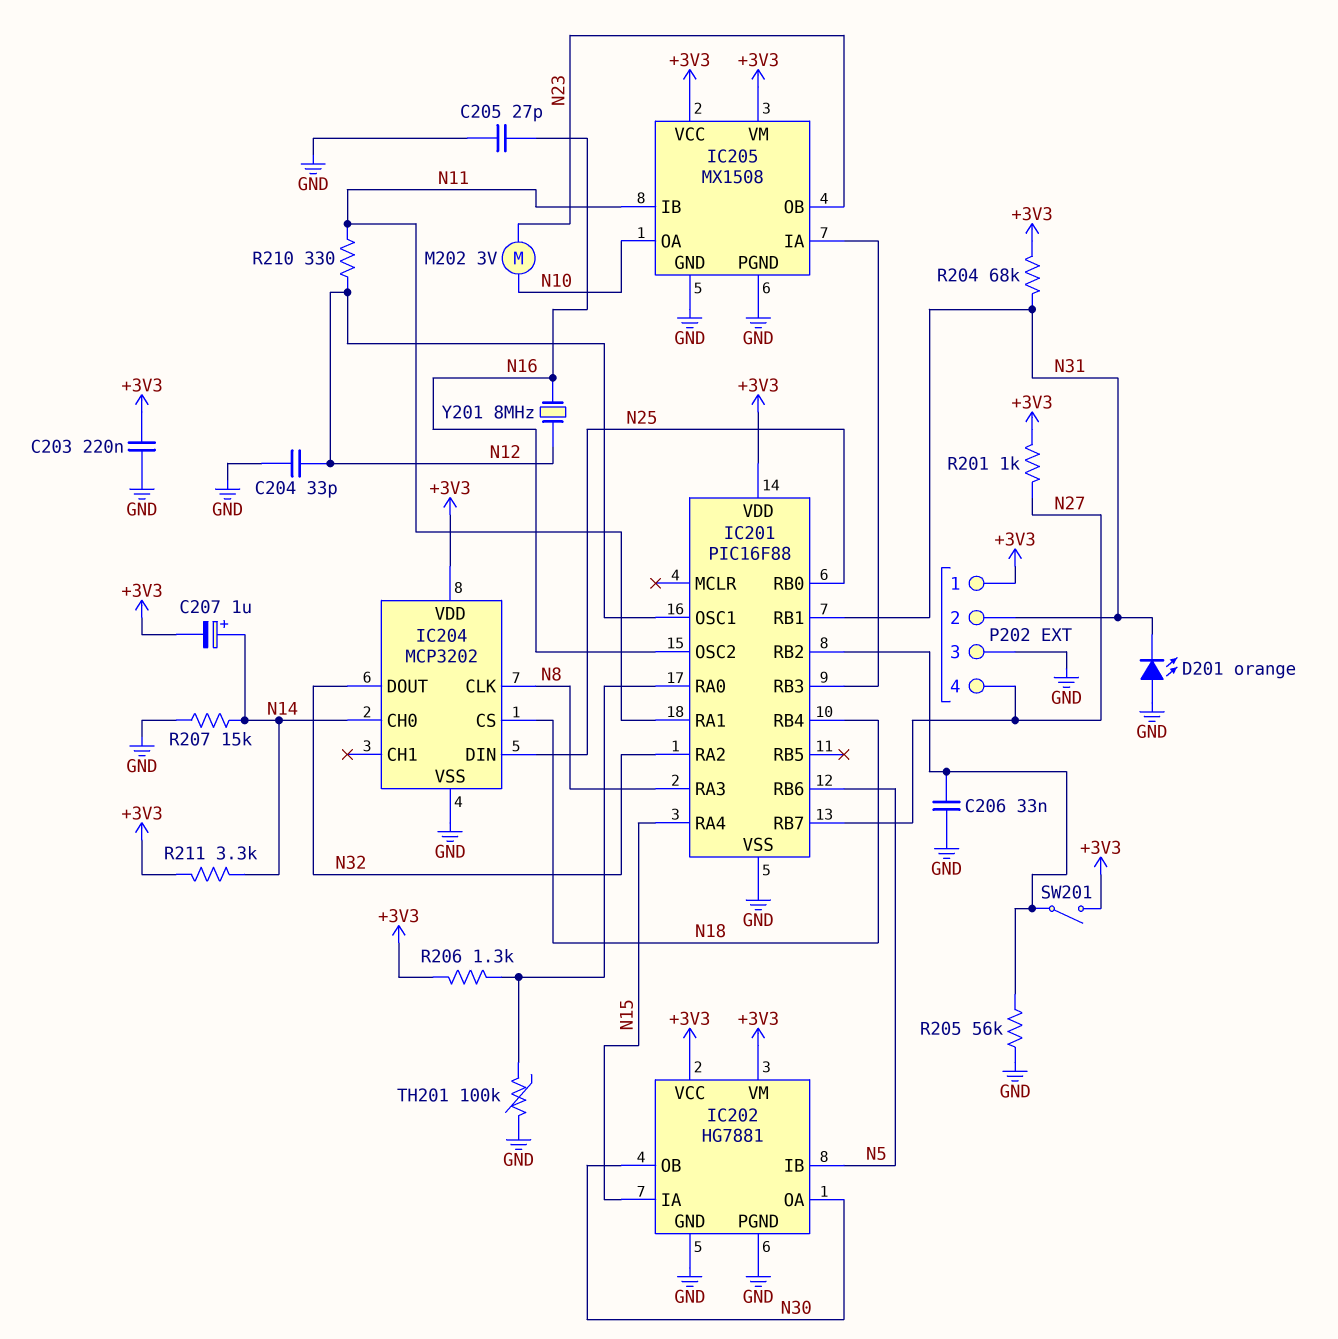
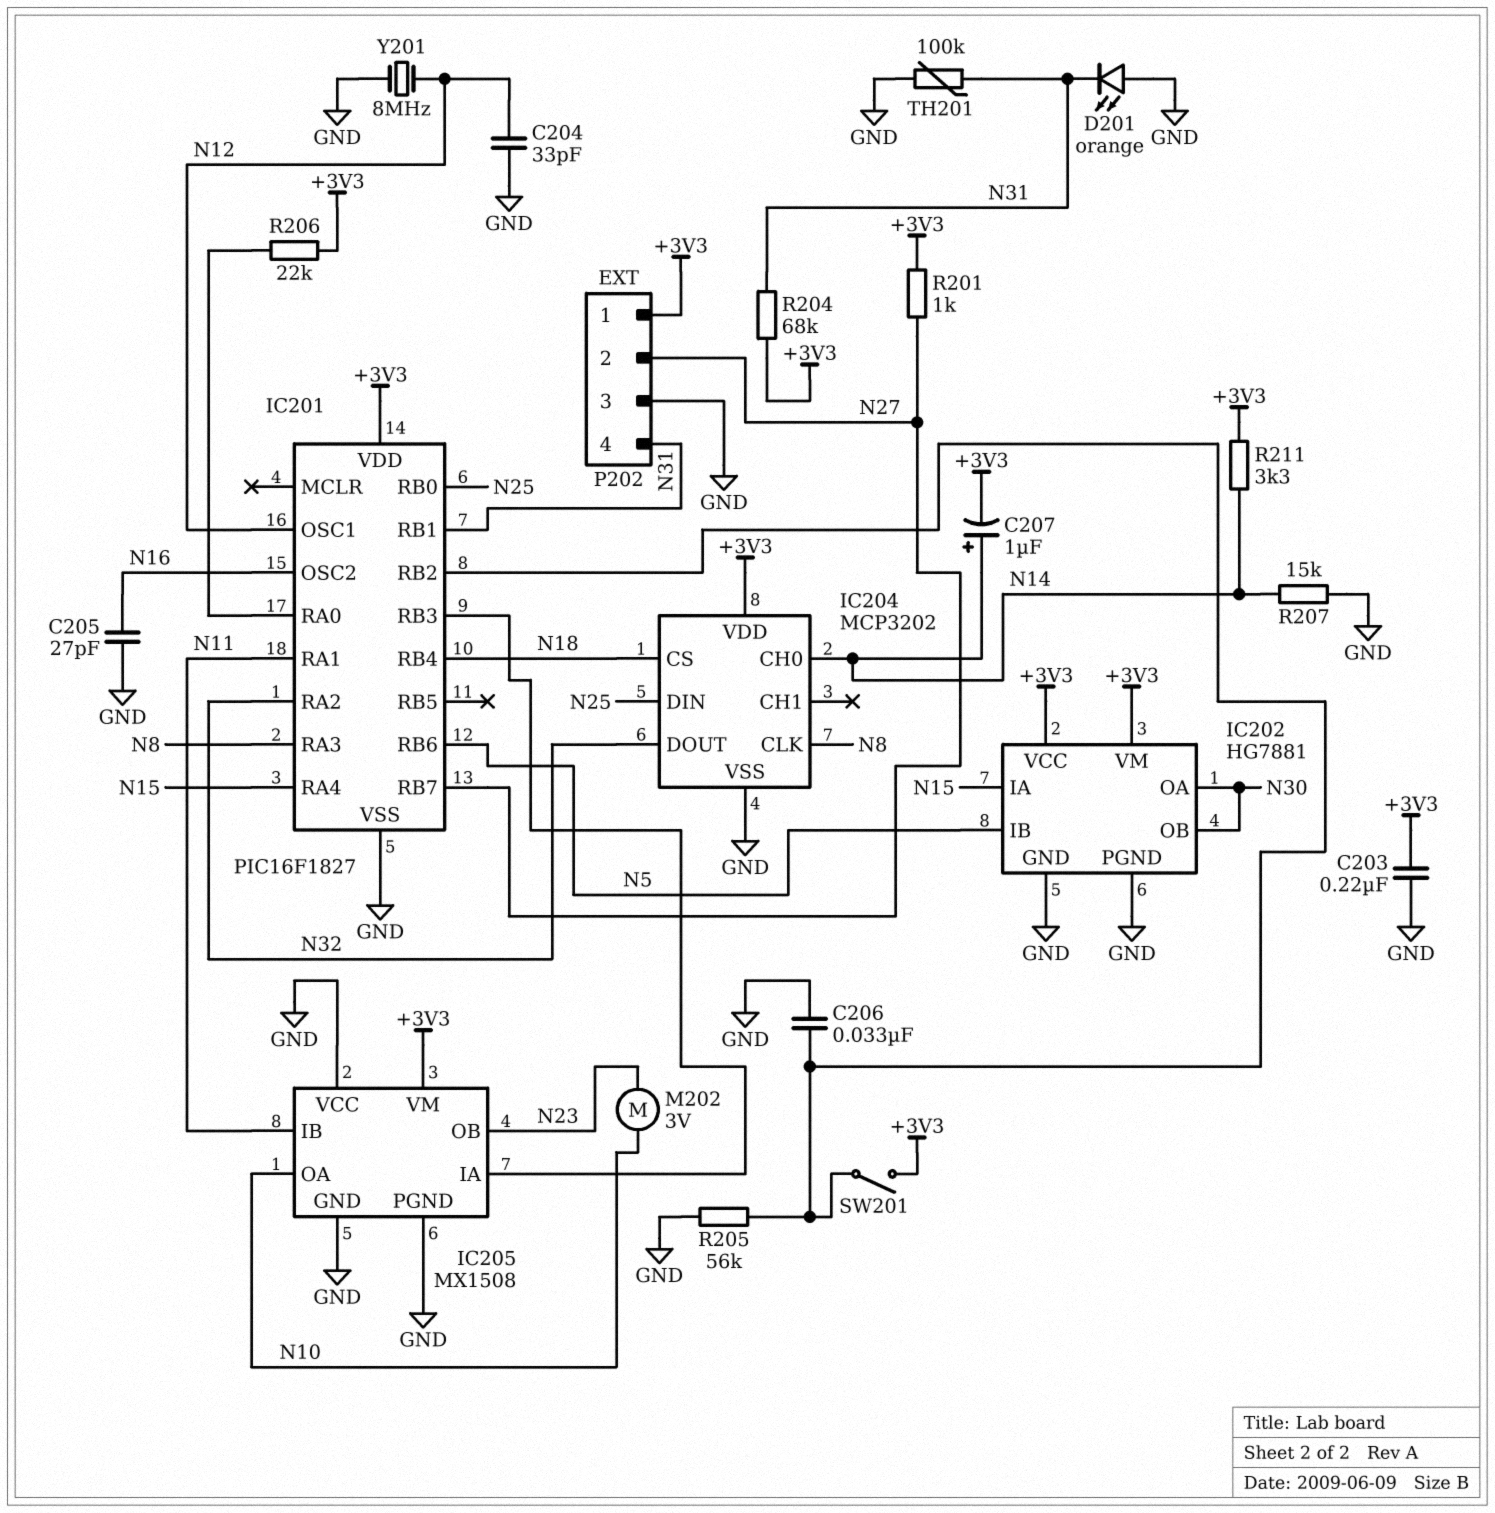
IC201: PIC16F88 -> PIC16F1827
IC205 pin VCC: +3V3 -> GND
P202 pin 2: N31 -> N27
P202 pin 4: N27 -> N31
R206: 1.3k (+3V3, IC201/RA0) -> 22k (+3V3, IC201/RA0)
R210: 330 (N11, N12) -> none
TH201: 100k (GND, IC201/RA0) -> 100k (GND, N31)
Y201: 8MHz (N12, N16) -> 8MHz (GND, N12)

